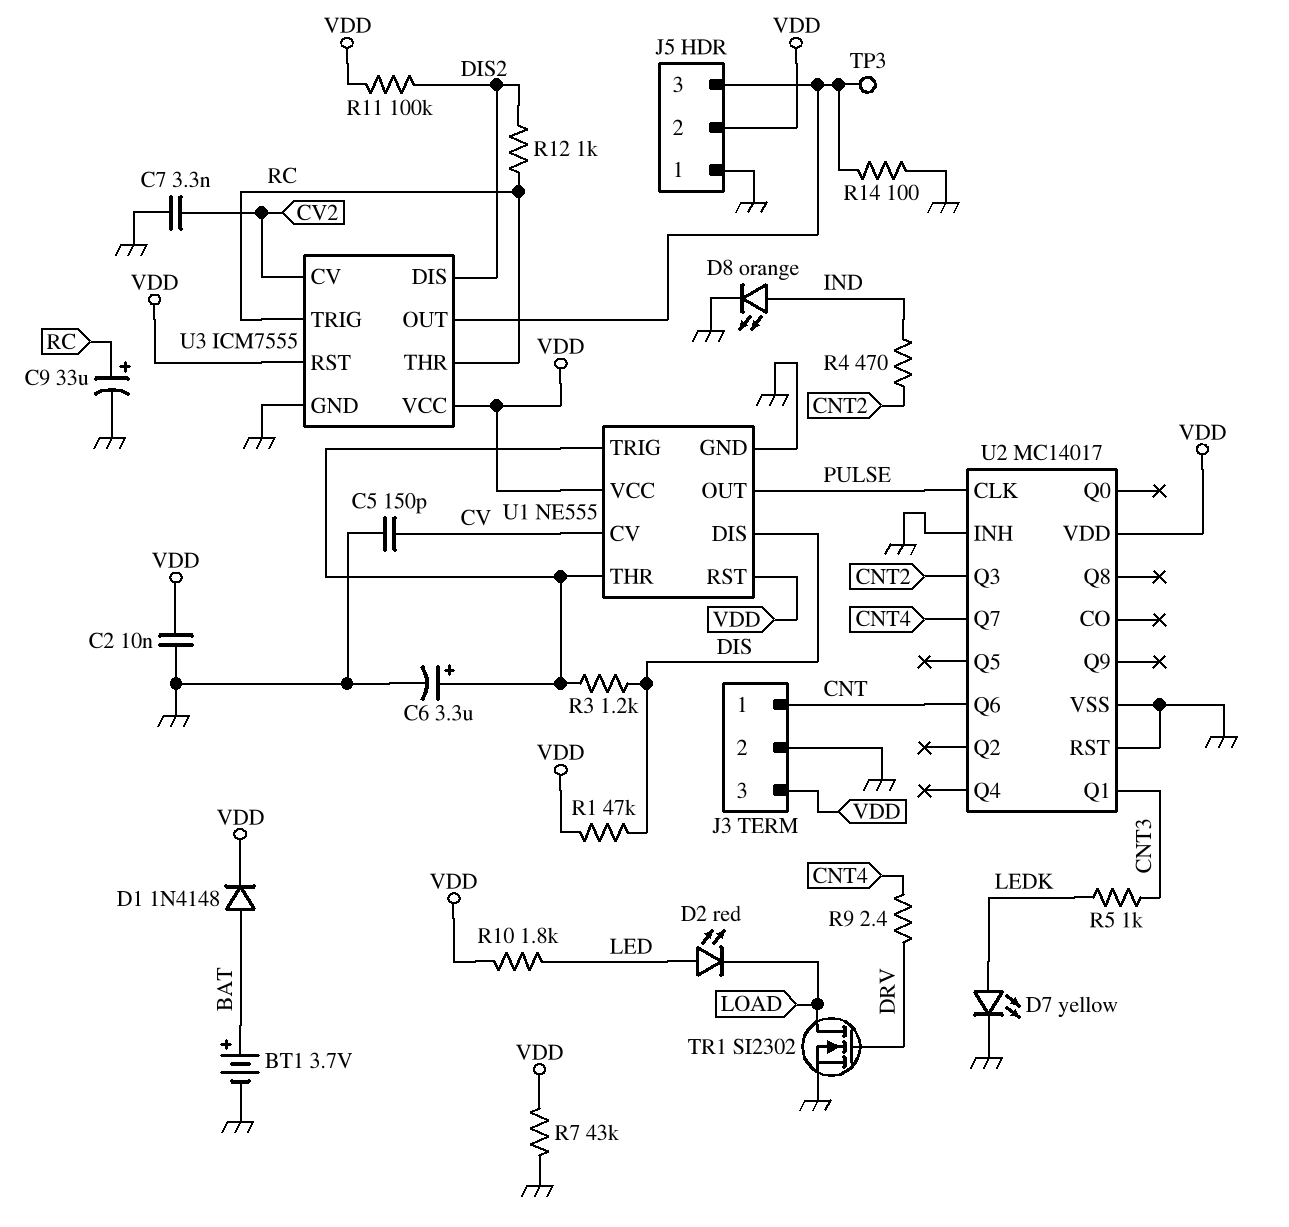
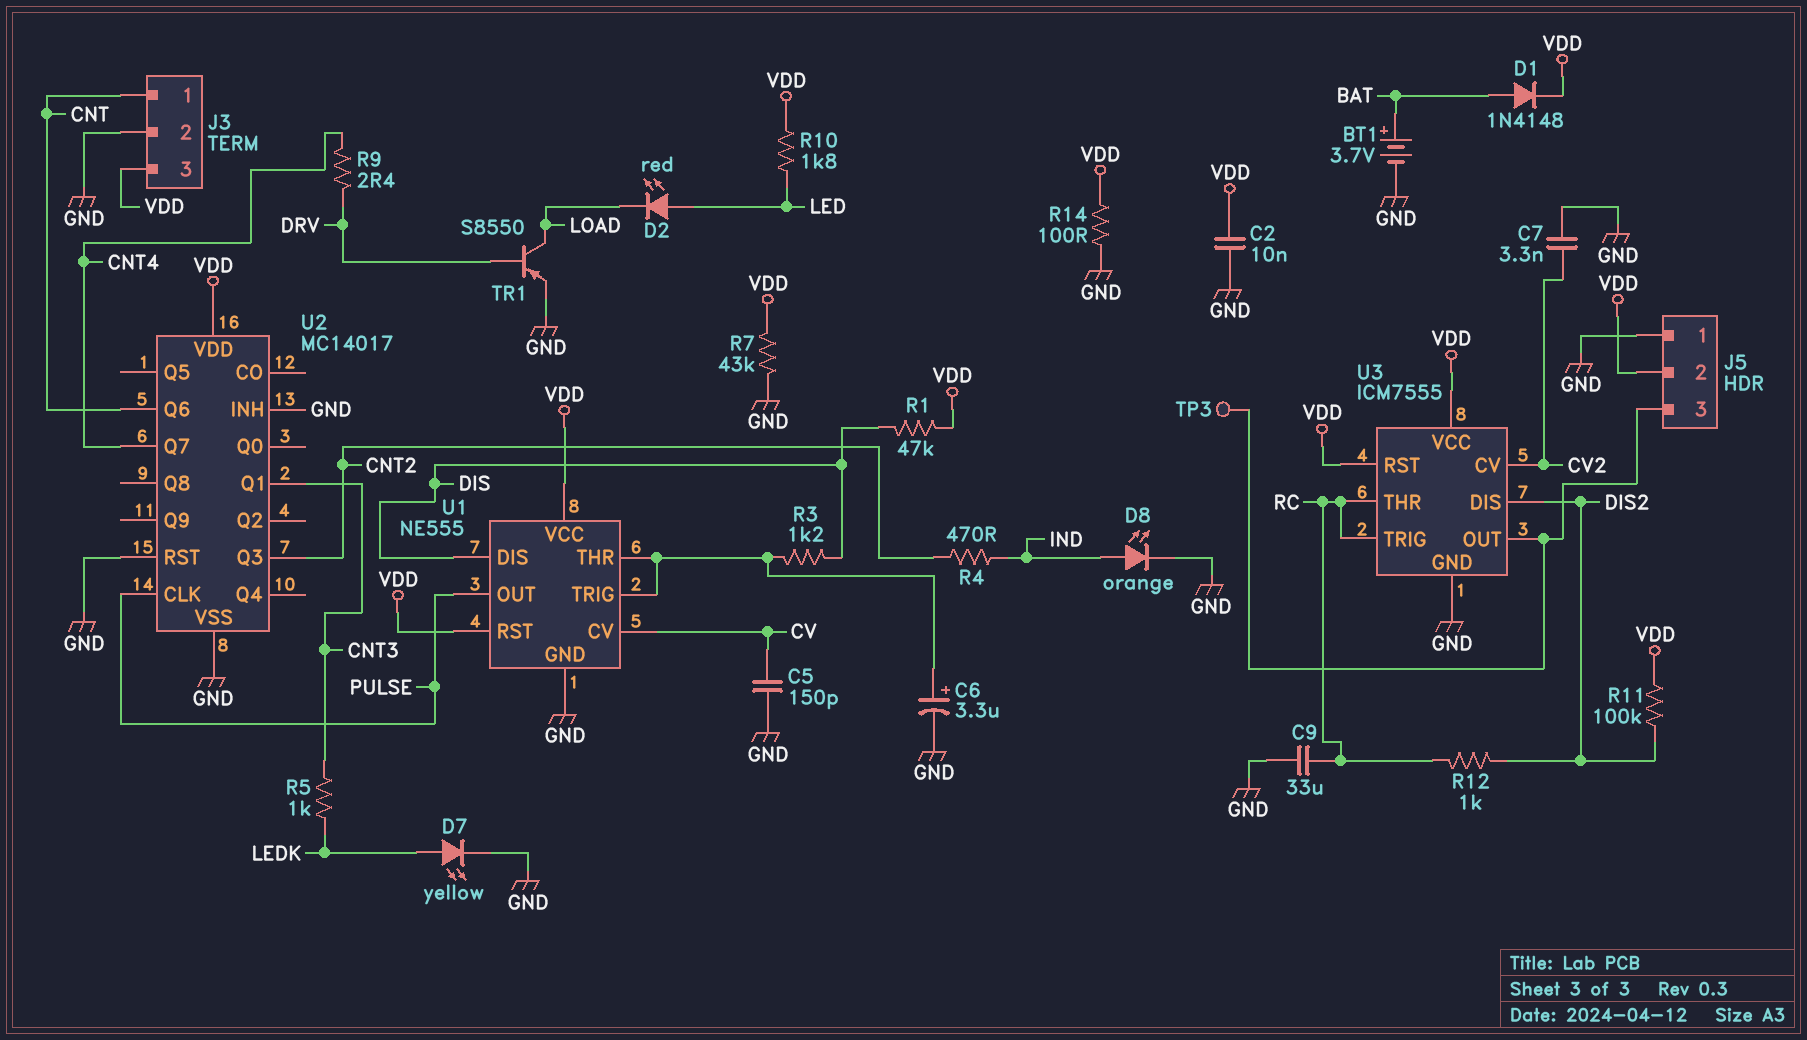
C9: 33uF (plus RC, minus GND) -> 33uF (GND, RC)
R14: 100 (GND, J5/3) -> 100 (GND, VDD)
TR1: NMOS SI2302 (G DRV, D LOAD, S GND) -> PNP S8550 (B DRV, C LOAD, E GND)

